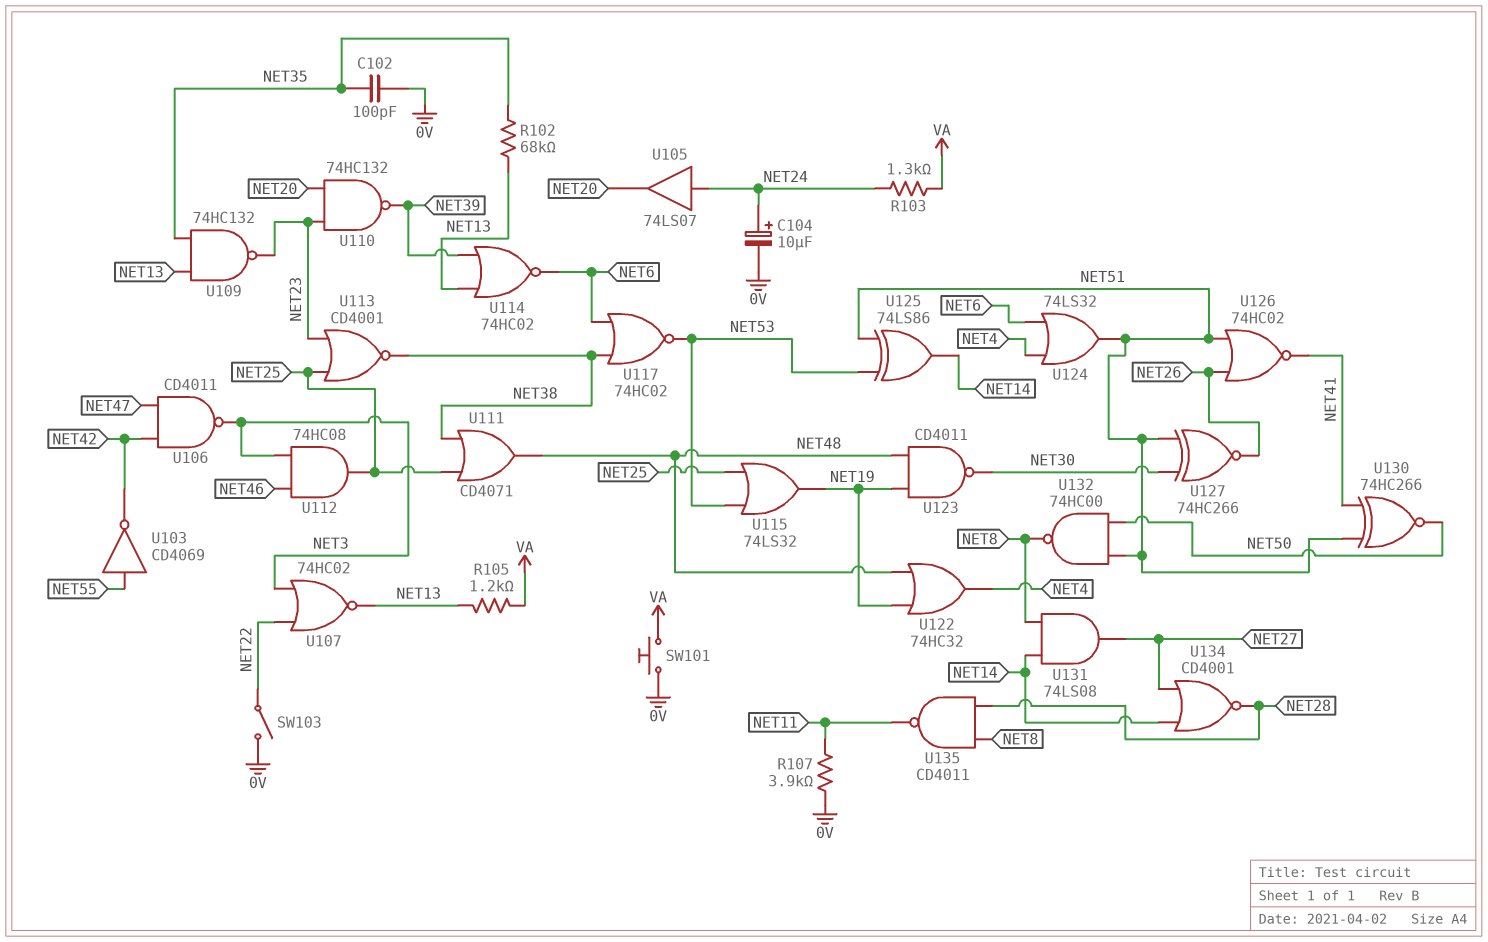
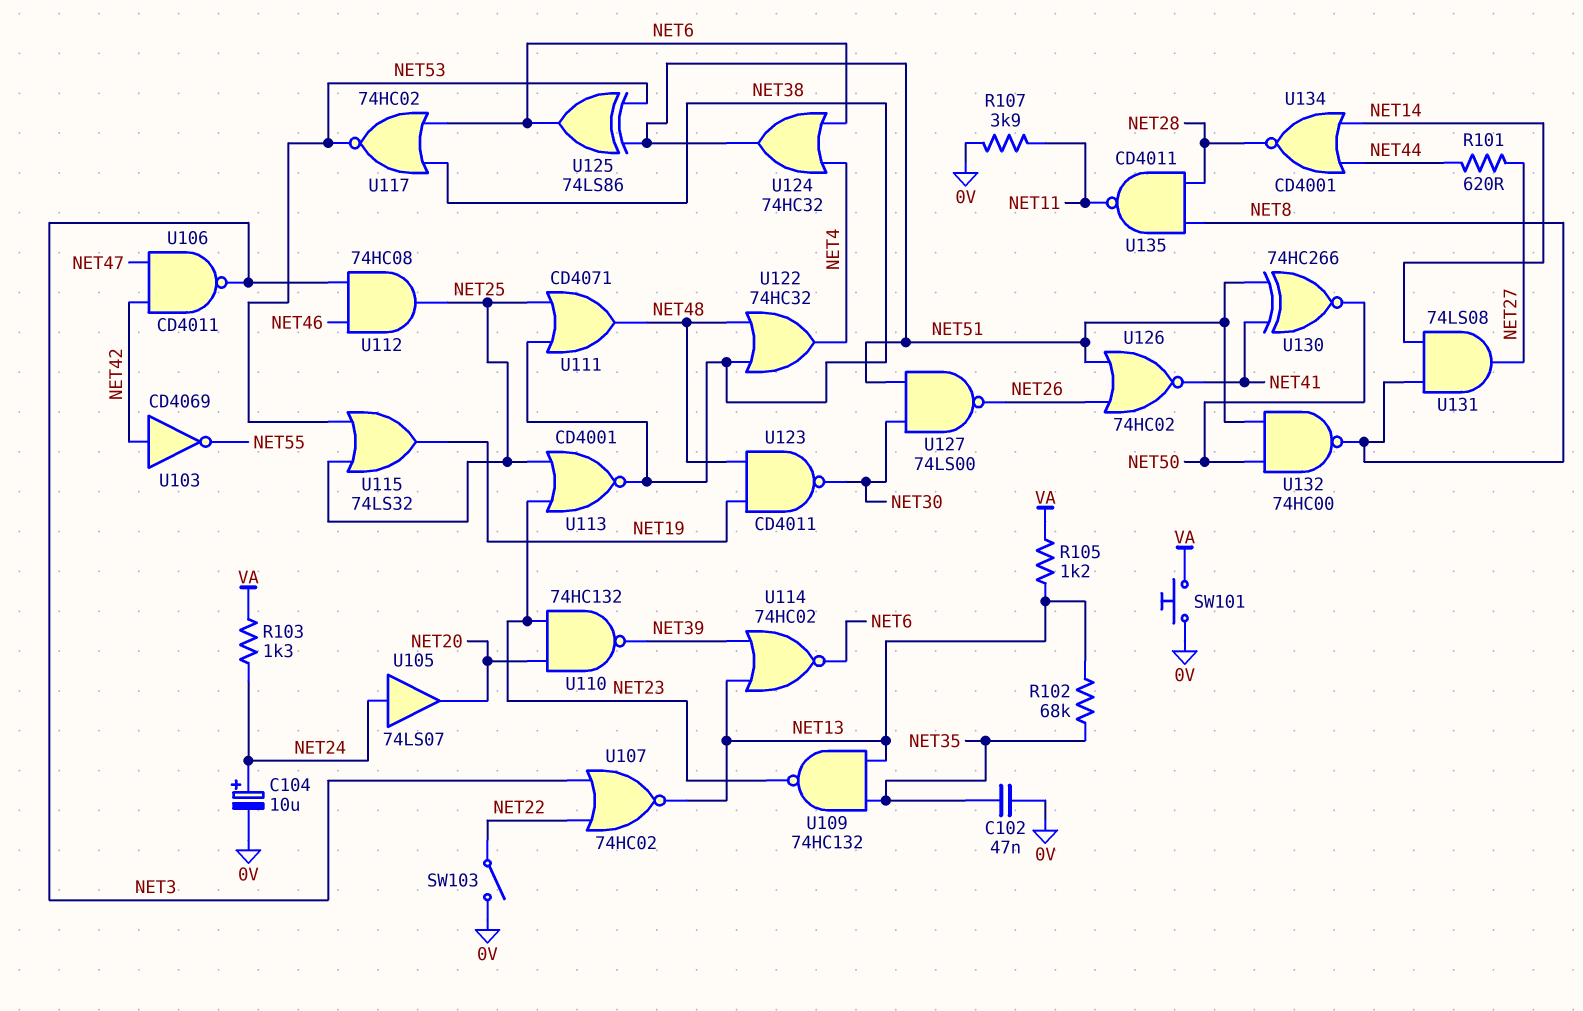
C102: 100pF (0V, NET35) -> 47nF (0V, NET35)
R101: none -> 620 (NET27, NET44)
U103: NOT CD4069 (in NET55, out NET42) -> NOT CD4069 (in NET42, out NET55)
U122: OR 74HC32 (in NET19, in NET48, out NET4) -> OR 74HC32 (in NET38, in NET48, out NET4)
U124: OR 74LS32 (in NET4, in NET6, out NET51) -> OR 74HC32 (in NET4, in NET6, out NET51)
U125: XOR 74LS86 (in NET51, in NET53, out NET14) -> XOR 74LS86 (in NET51, in NET53, out NET6)
U127: XNOR 74HC266 (in NET30, in NET51, out NET26) -> NAND 74LS00 (in NET30, in NET51, out NET26)
U134: NOR CD4001 (in NET14, in NET27, out NET28) -> NOR CD4001 (in NET14, in NET44, out NET28)

